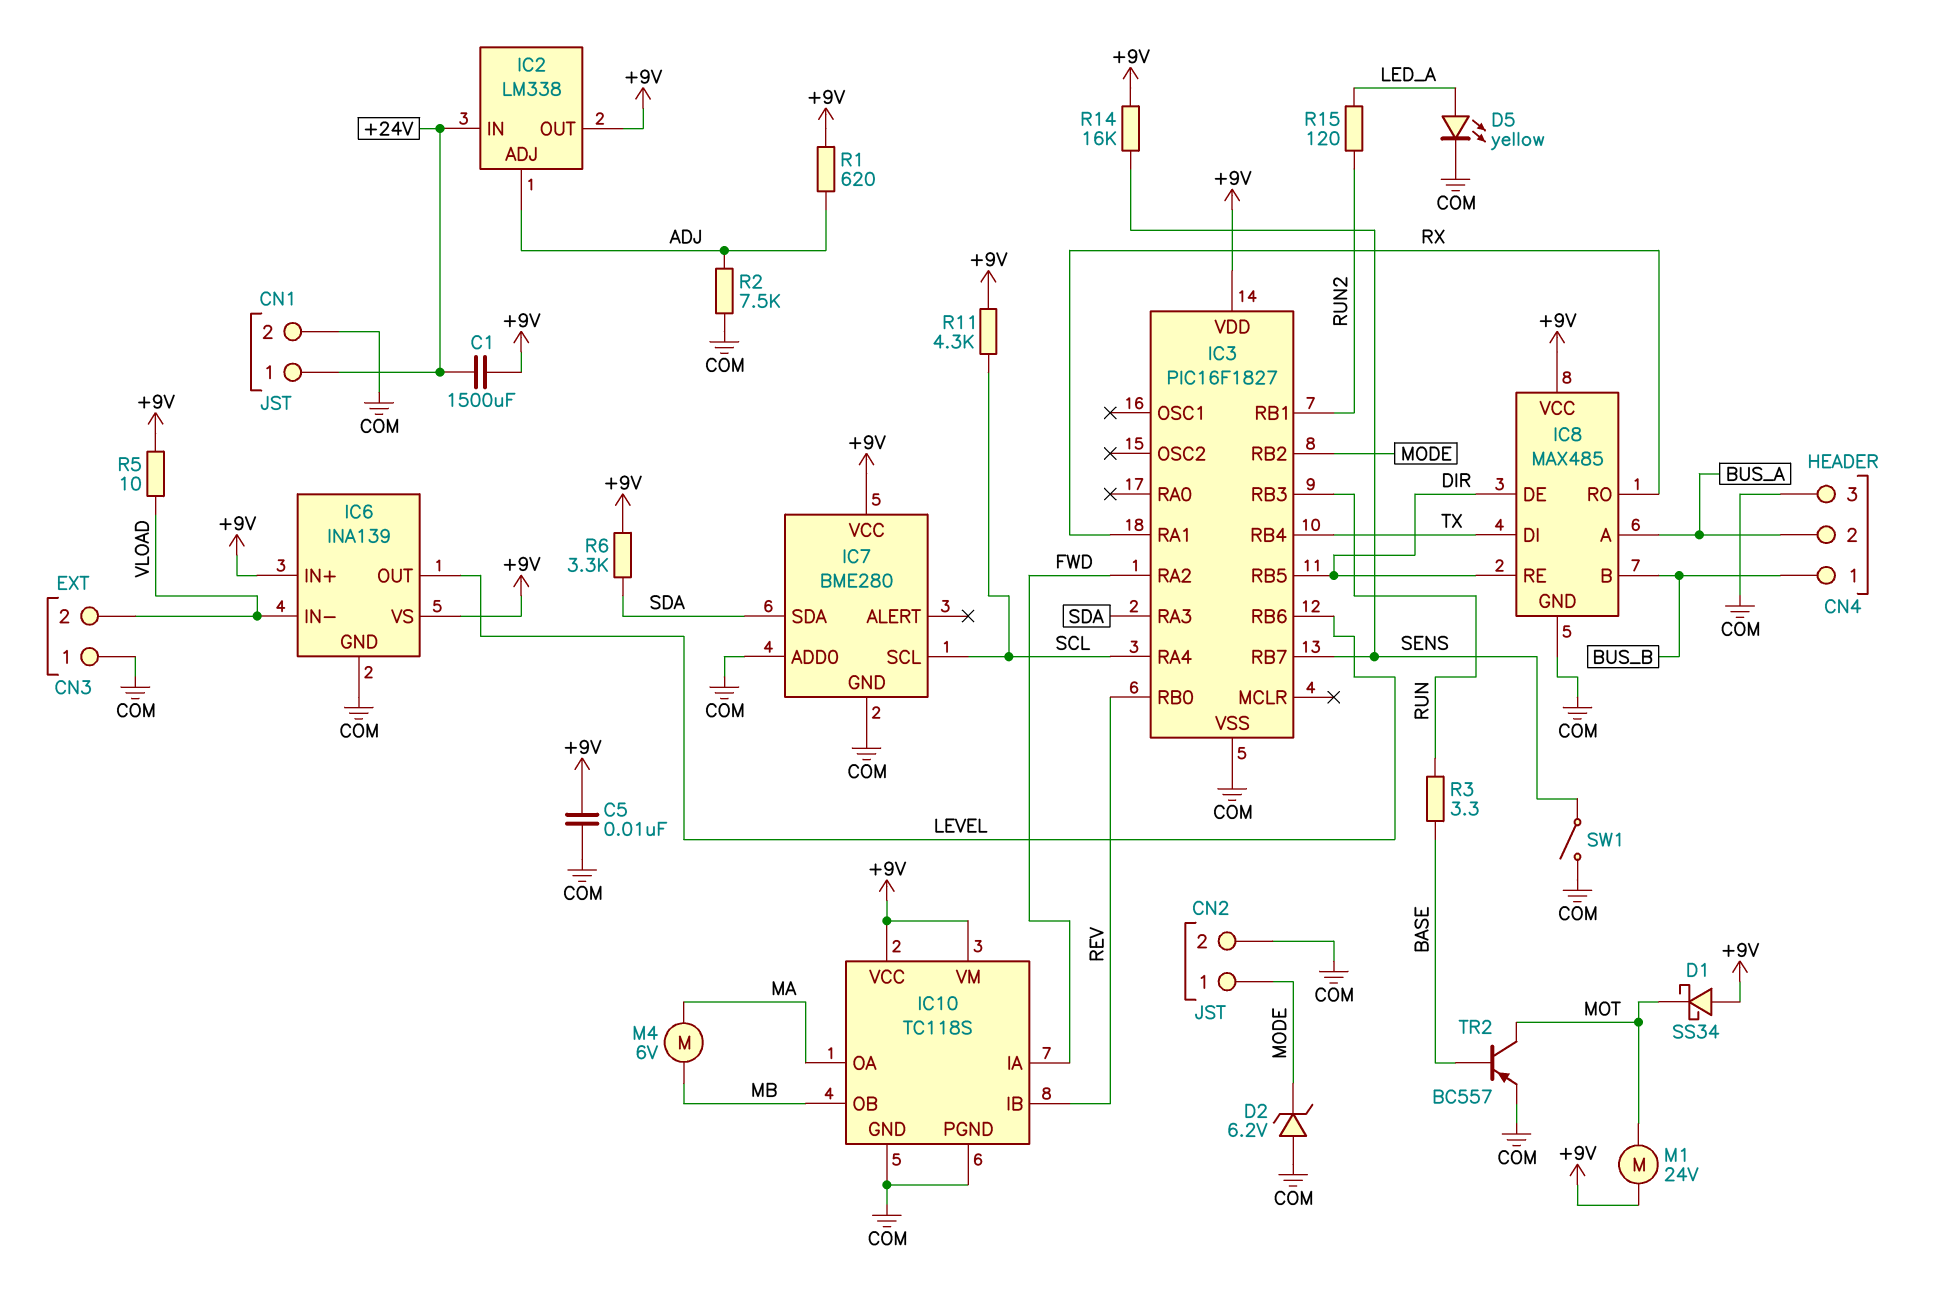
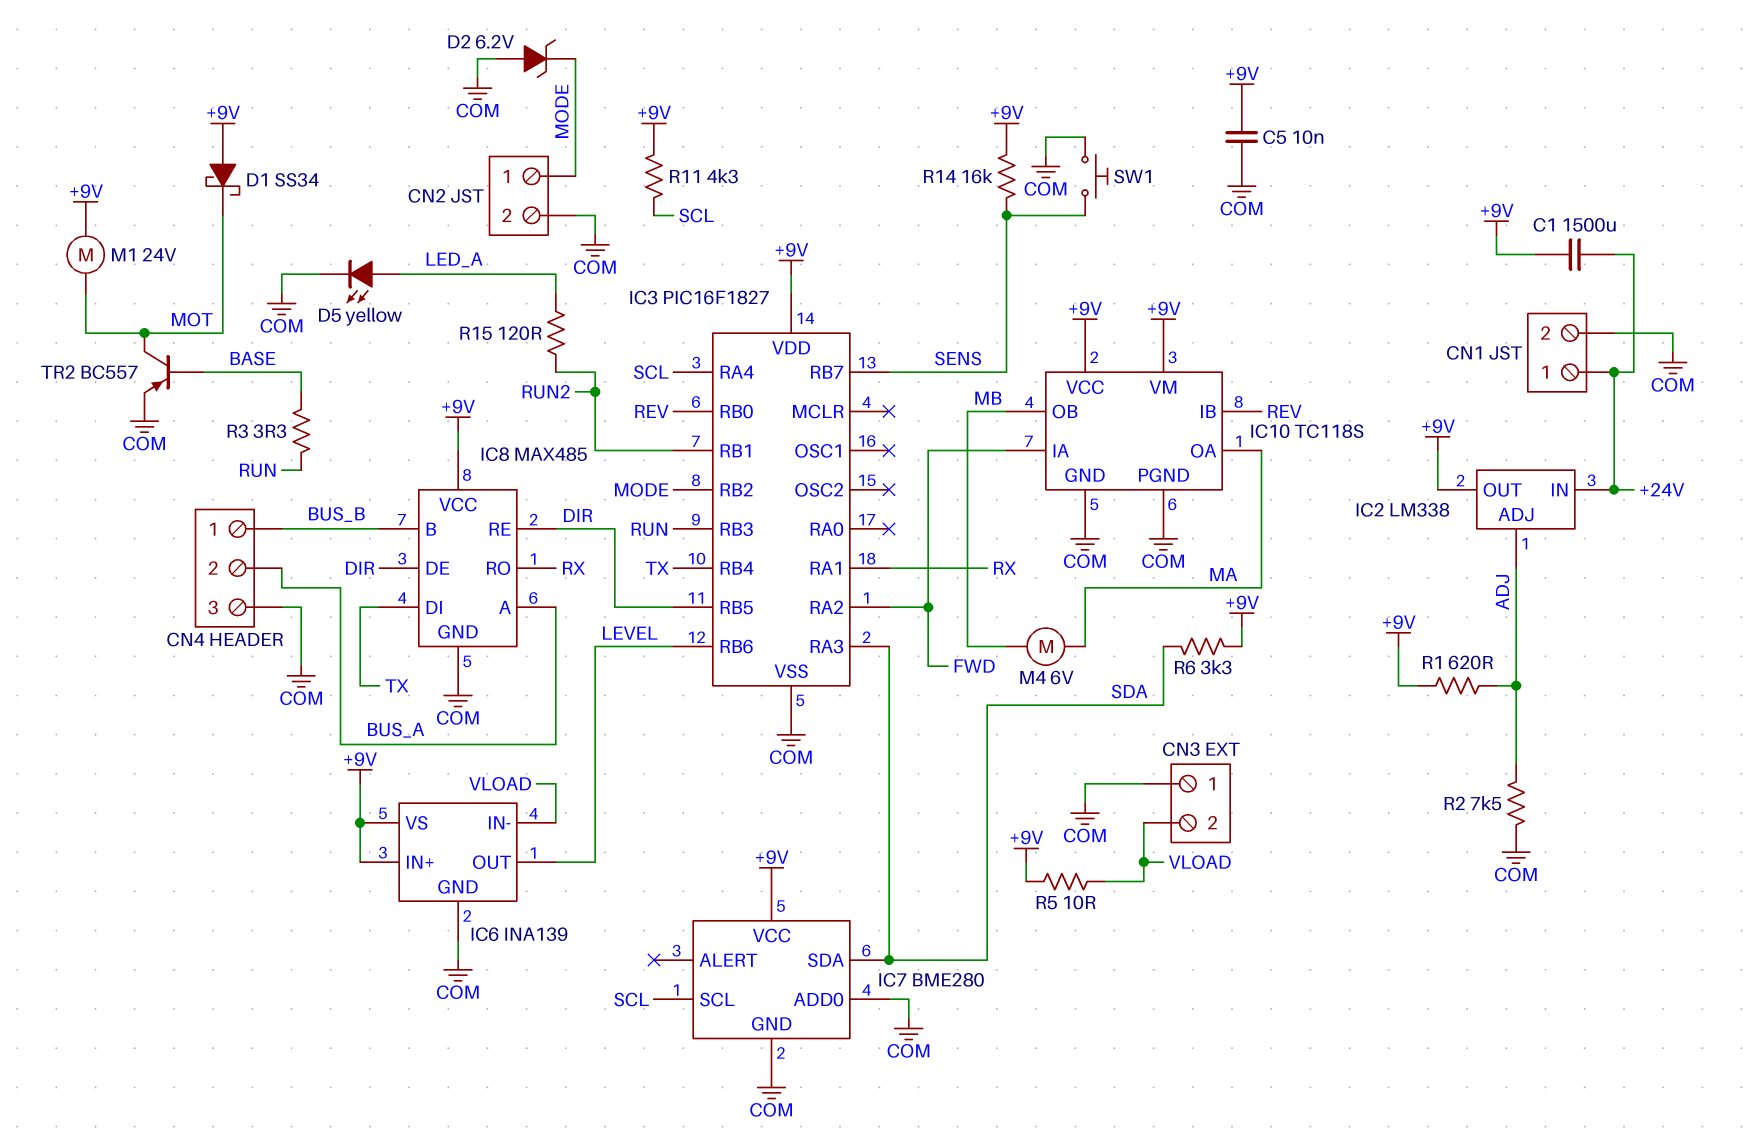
SW1: switch (COM, SENS) -> button (COM, SENS)

